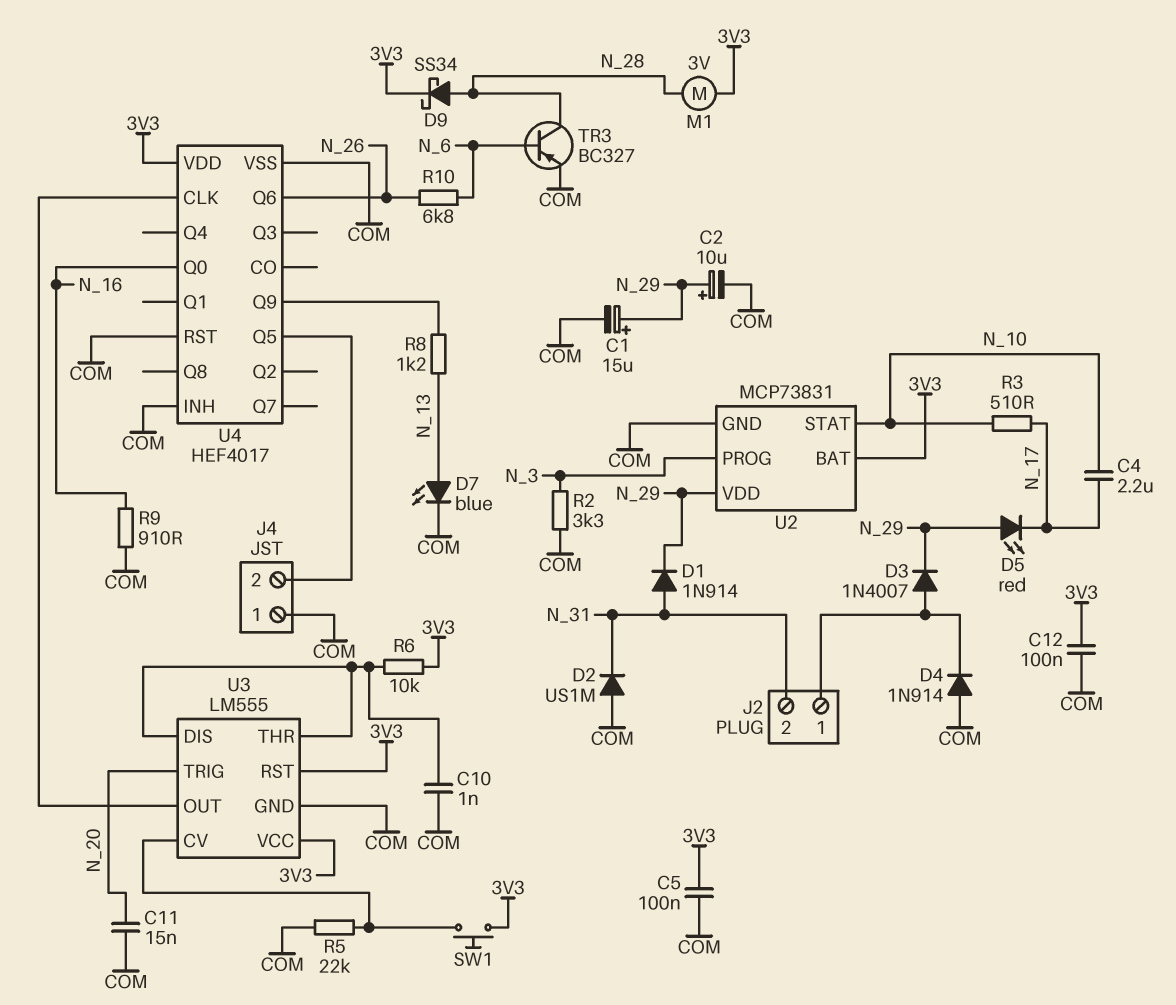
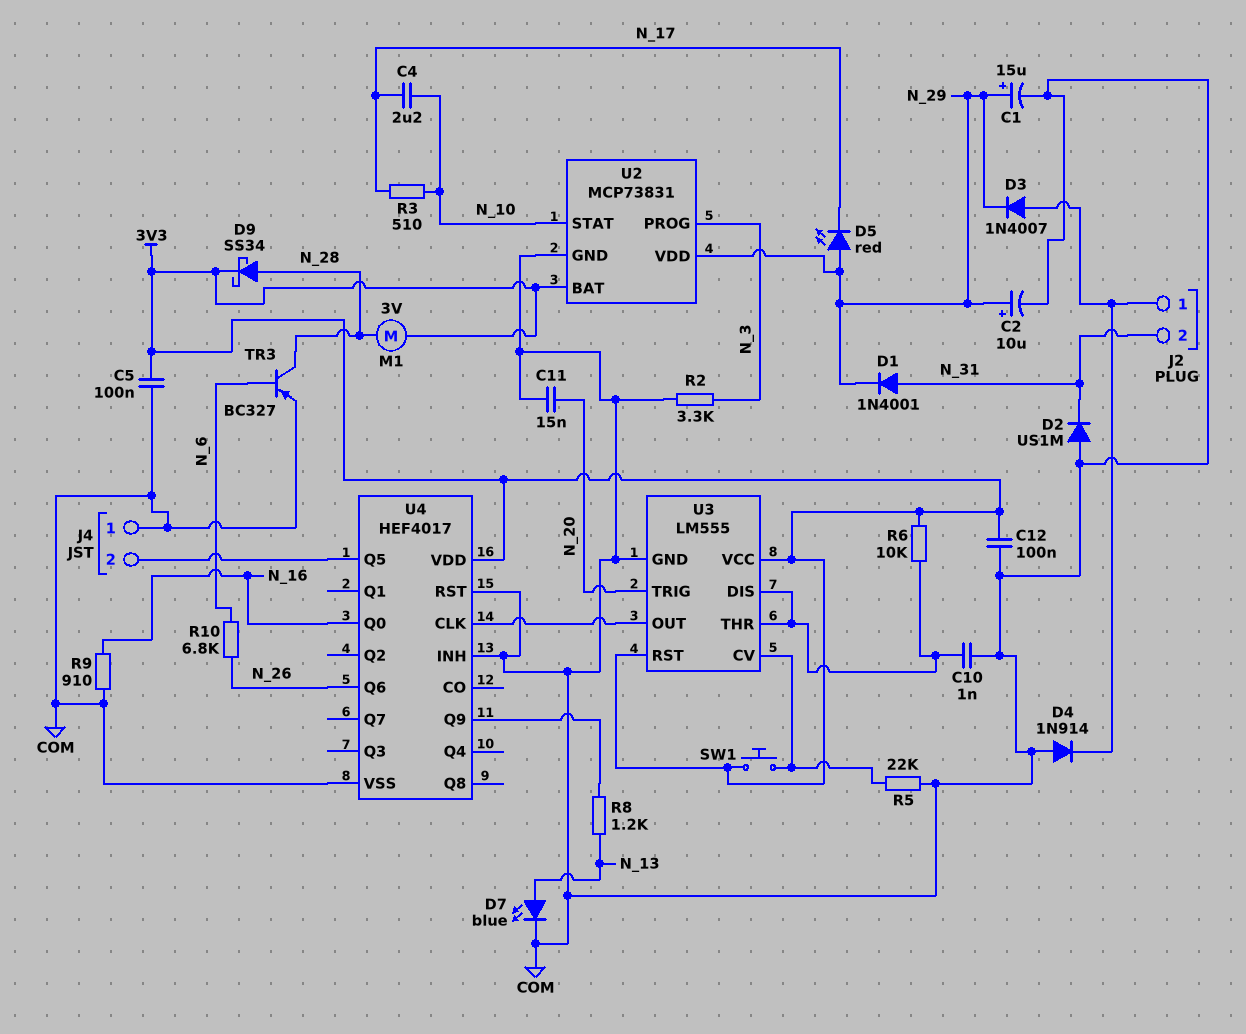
D1: diode 1N914 (A N_31, K N_29) -> diode 1N4001 (A N_31, K N_29)

